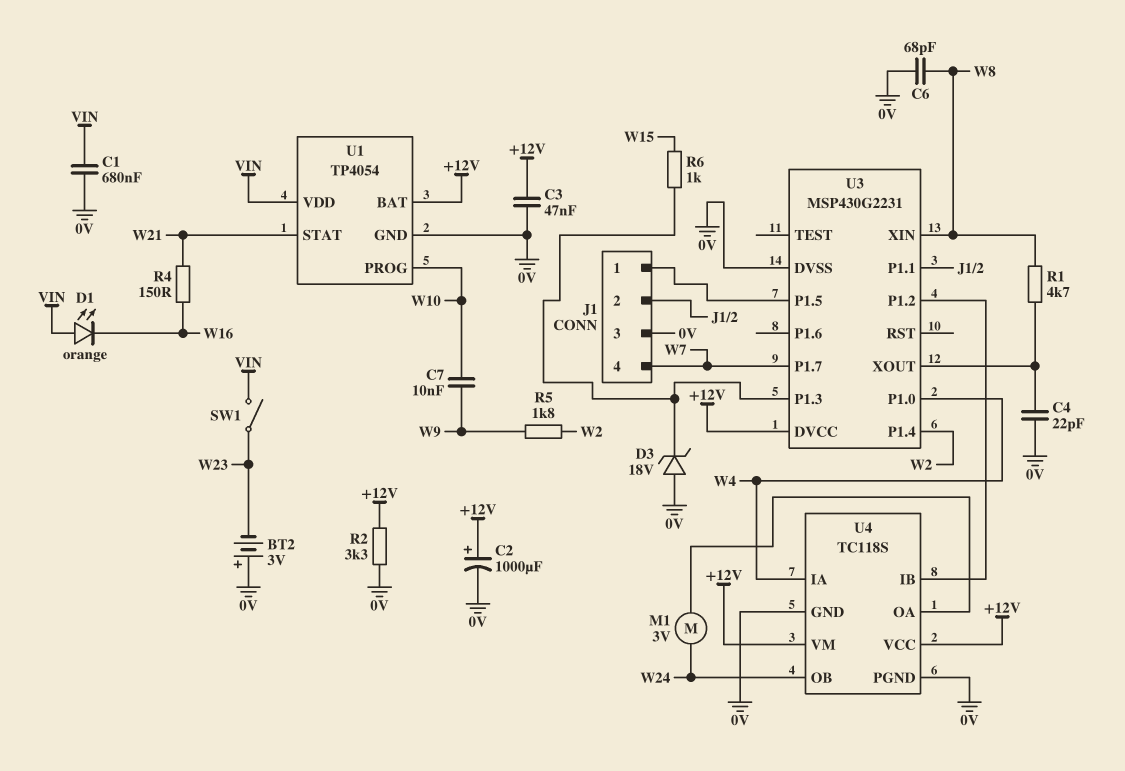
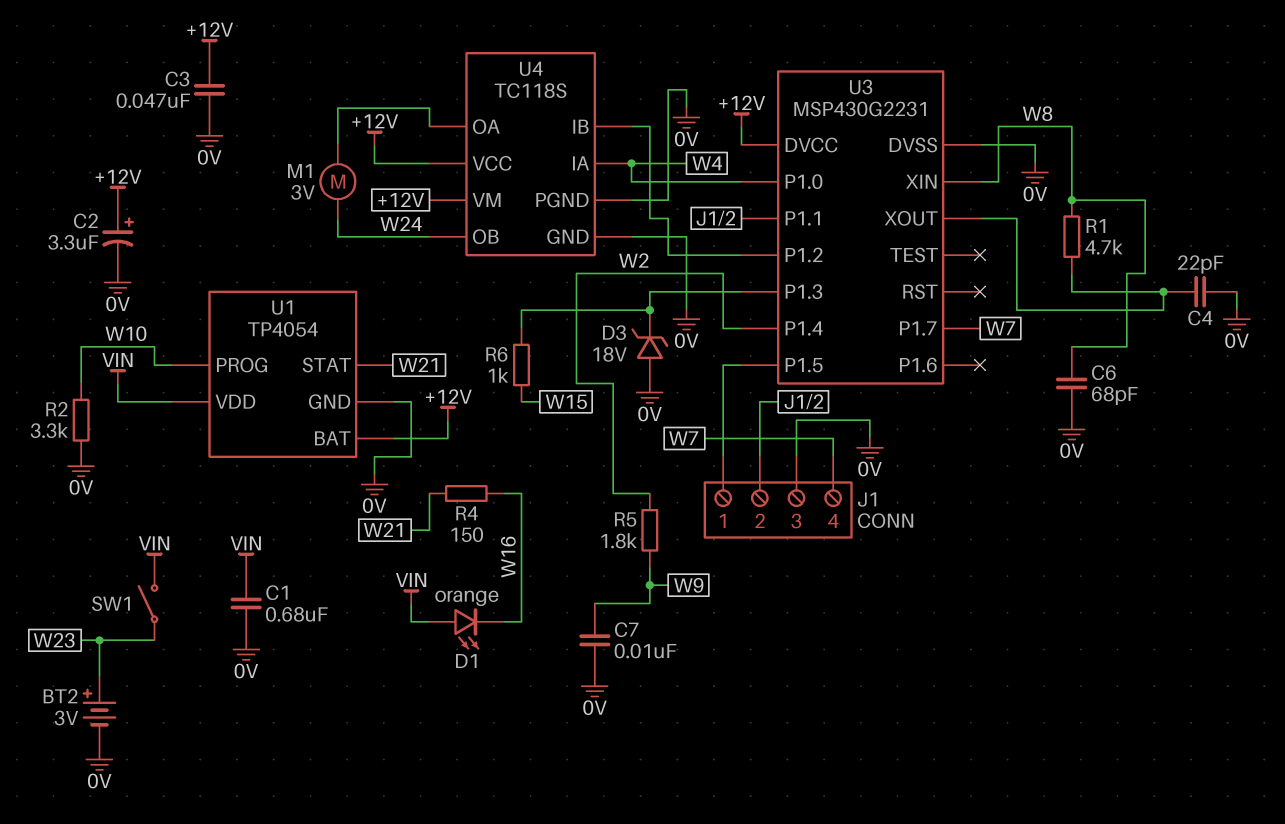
BT2: 3V (plus 0V, minus W23) -> 3V (plus W23, minus 0V)
C2: 1000uF (plus +12V, minus 0V) -> 3.3uF (plus +12V, minus 0V)
C7: 10nF (W9, W10) -> 10nF (0V, W9)
R2: 3.3k (+12V, 0V) -> 3.3k (0V, W10)

